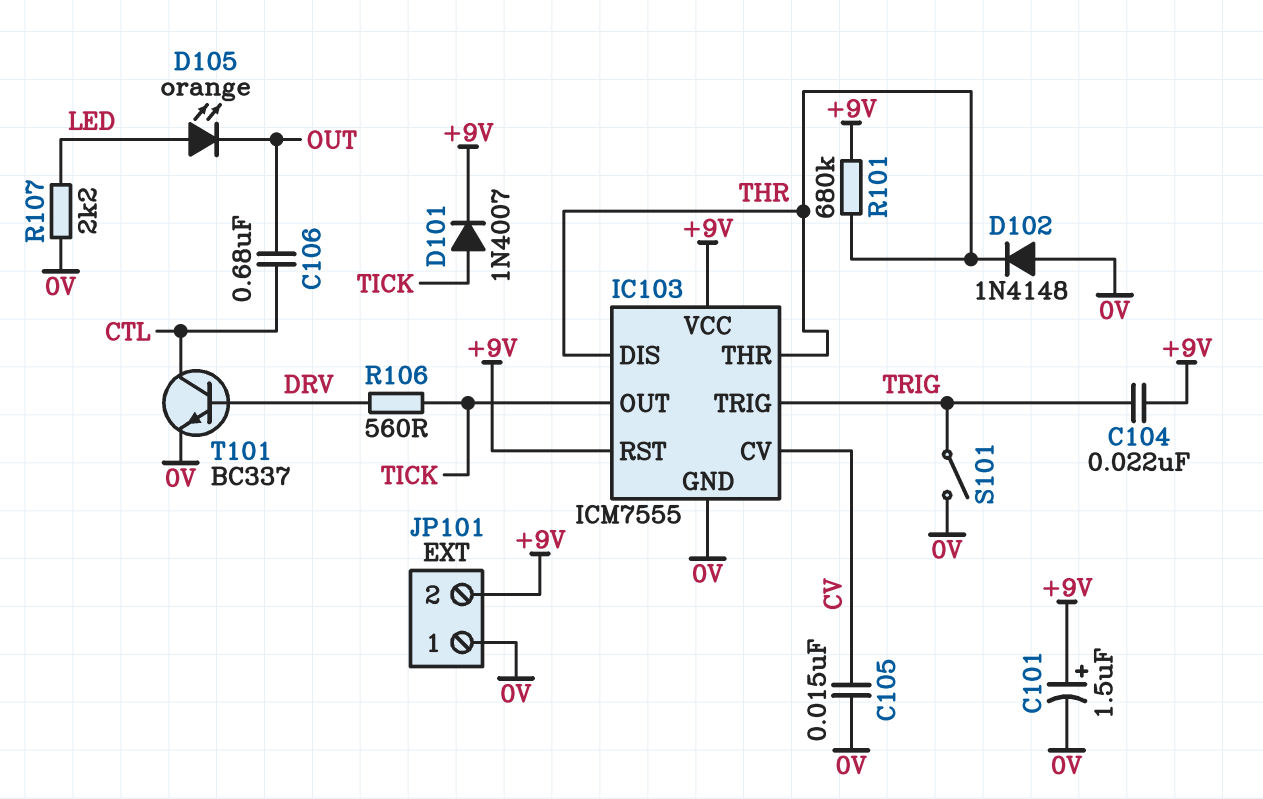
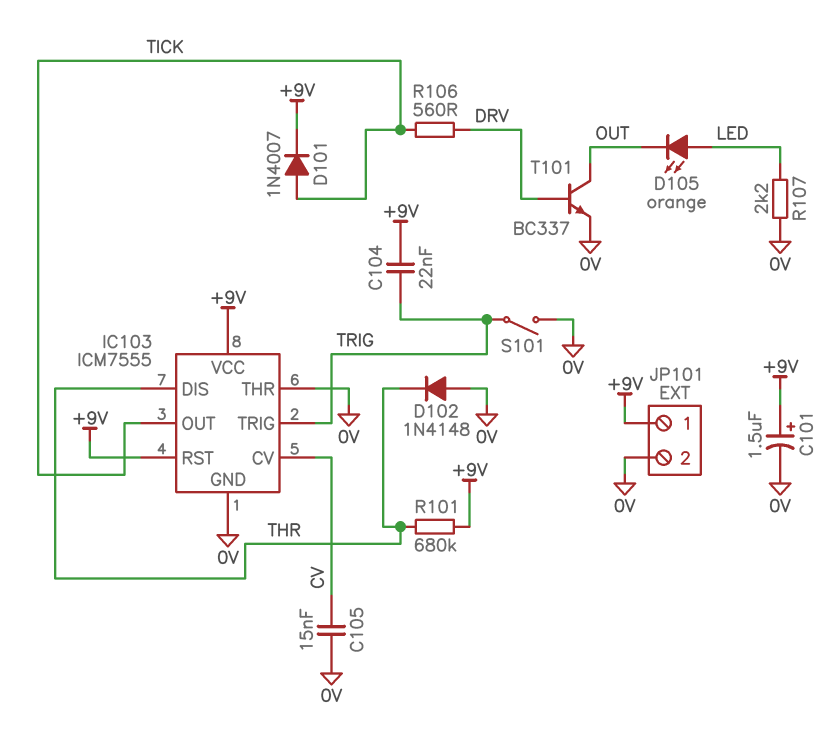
C106: 680nF (CTL, OUT) -> none
IC103 pin THR: THR -> 0V
JP101 pin 1: 0V -> +9V
JP101 pin 2: +9V -> 0V
T101: NPN BC337 (B DRV, C CTL, E 0V) -> NPN BC337 (B DRV, C OUT, E 0V)

